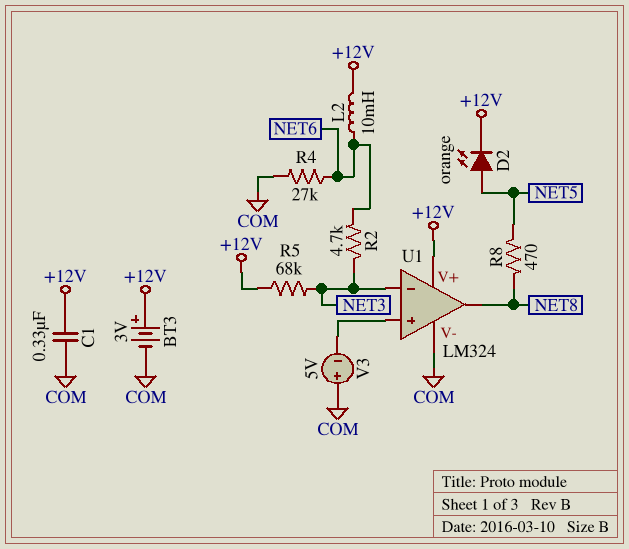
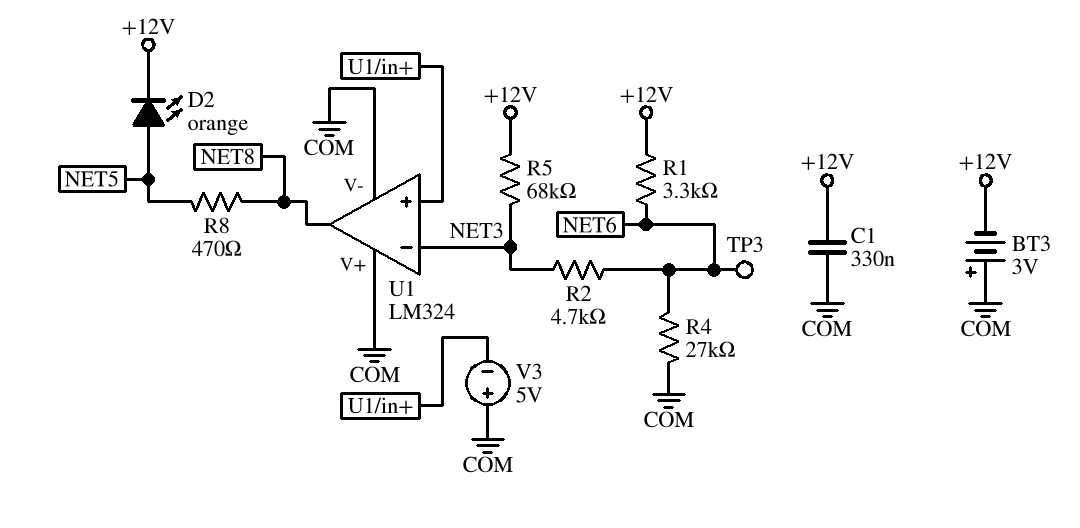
BT3: 3V (plus +12V, minus COM) -> 3V (plus COM, minus +12V)
L2: 10mH (+12V, NET6) -> none
R1: none -> 3.3k (+12V, NET6)
TP3: none -> test point (NET6)
U1 pin V+: +12V -> COM

